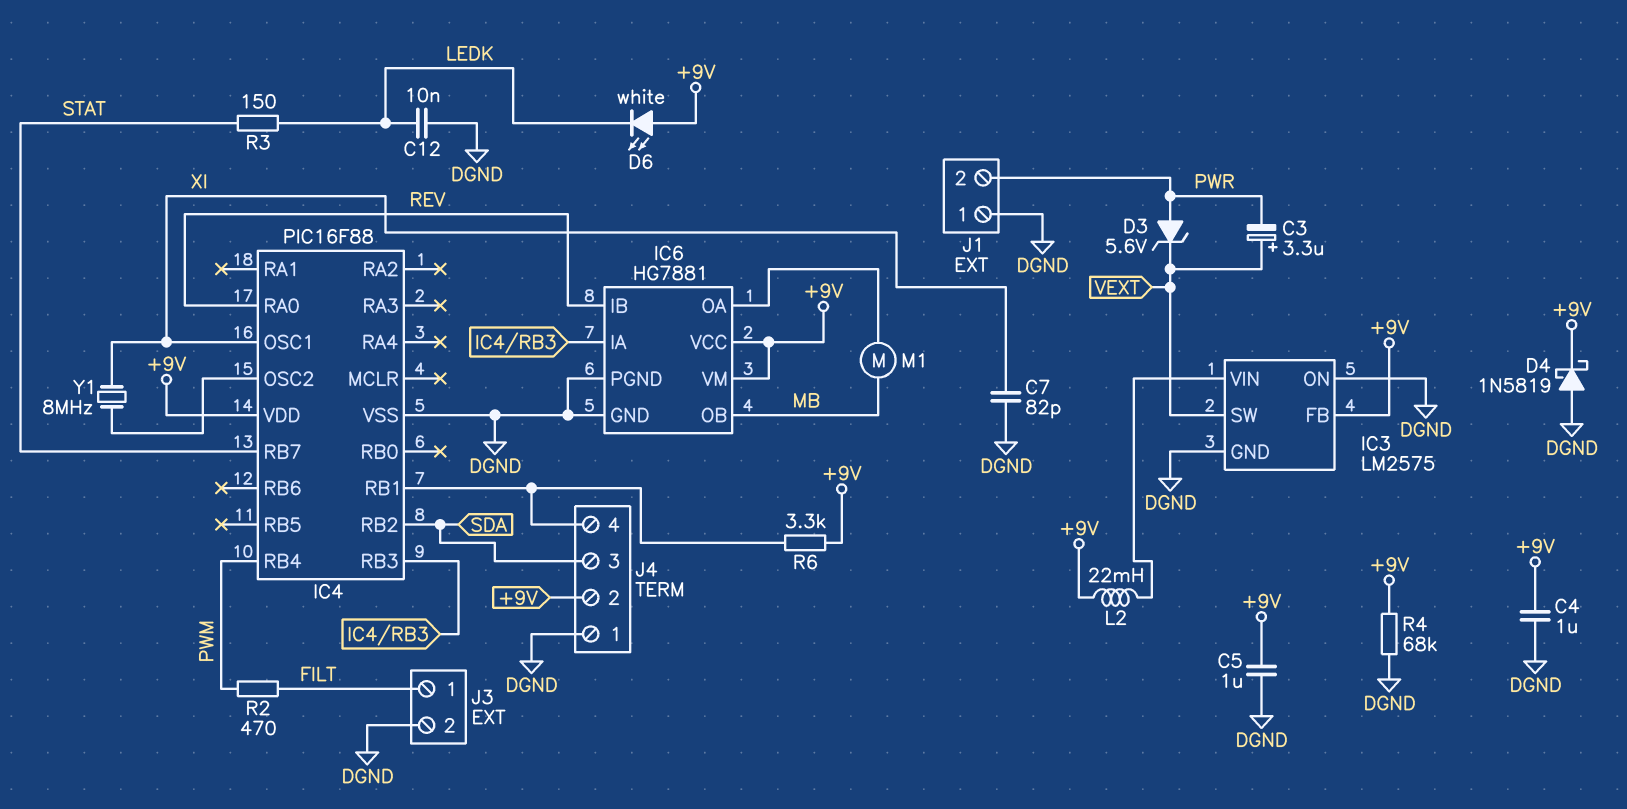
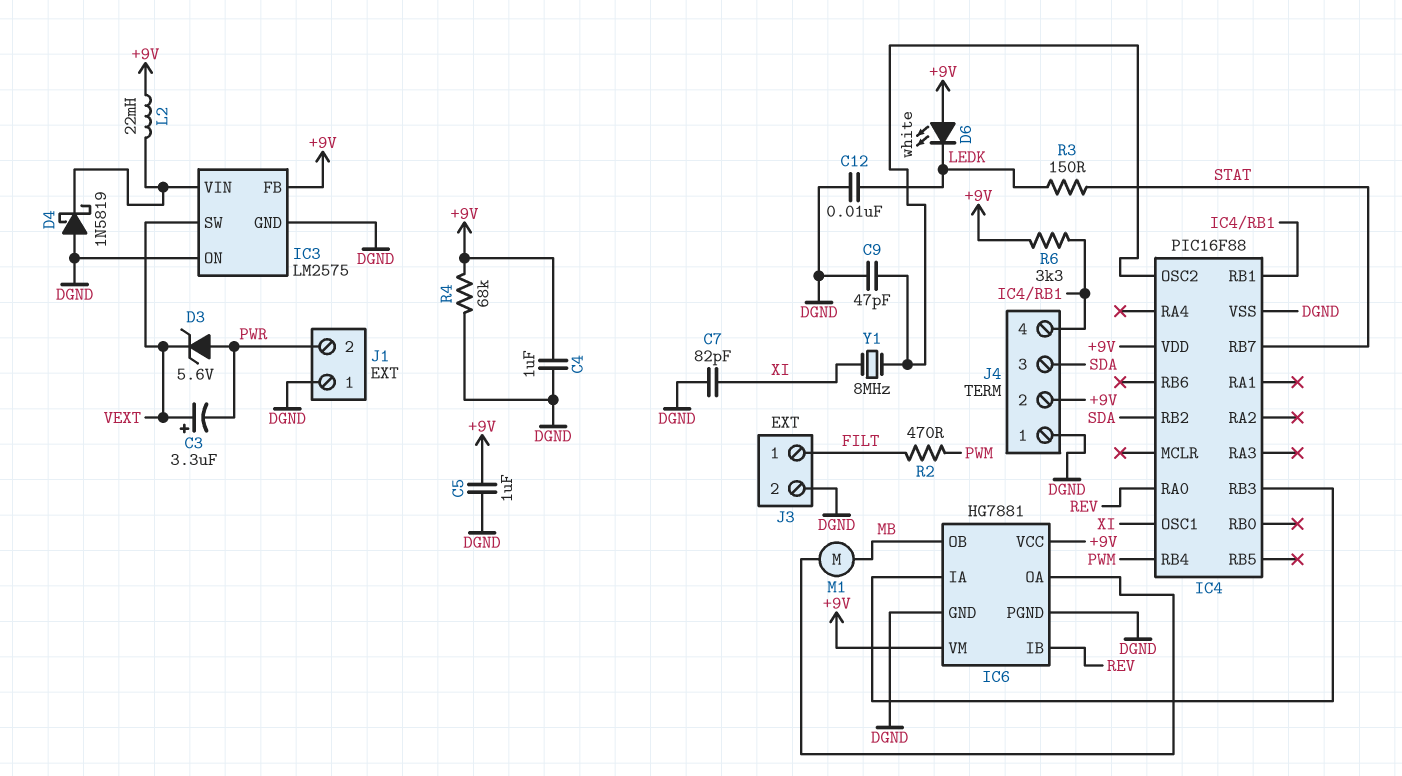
C9: none -> 47pF (DGND, IC4/OSC2)
D4: schottky 1N5819 (A DGND, K +9V) -> schottky 1N5819 (A DGND, K IC3/VIN)

